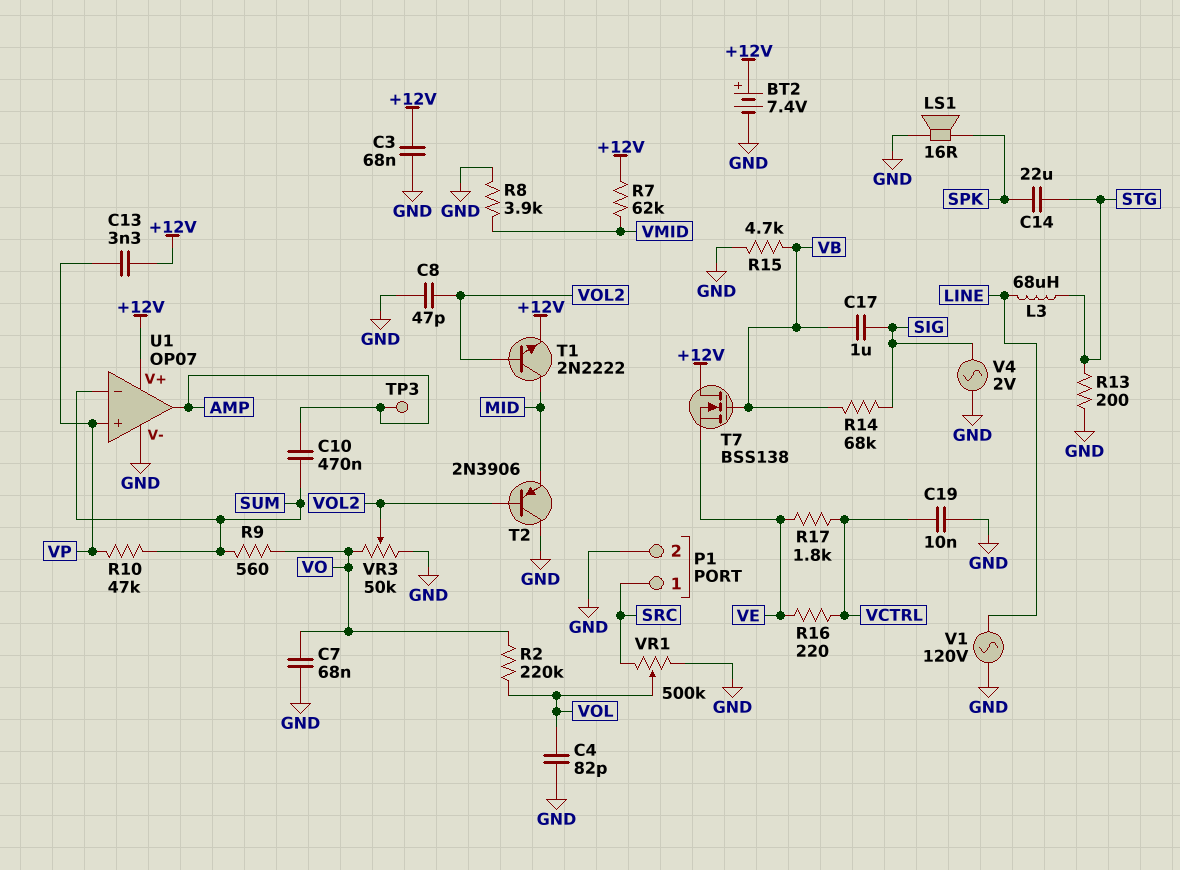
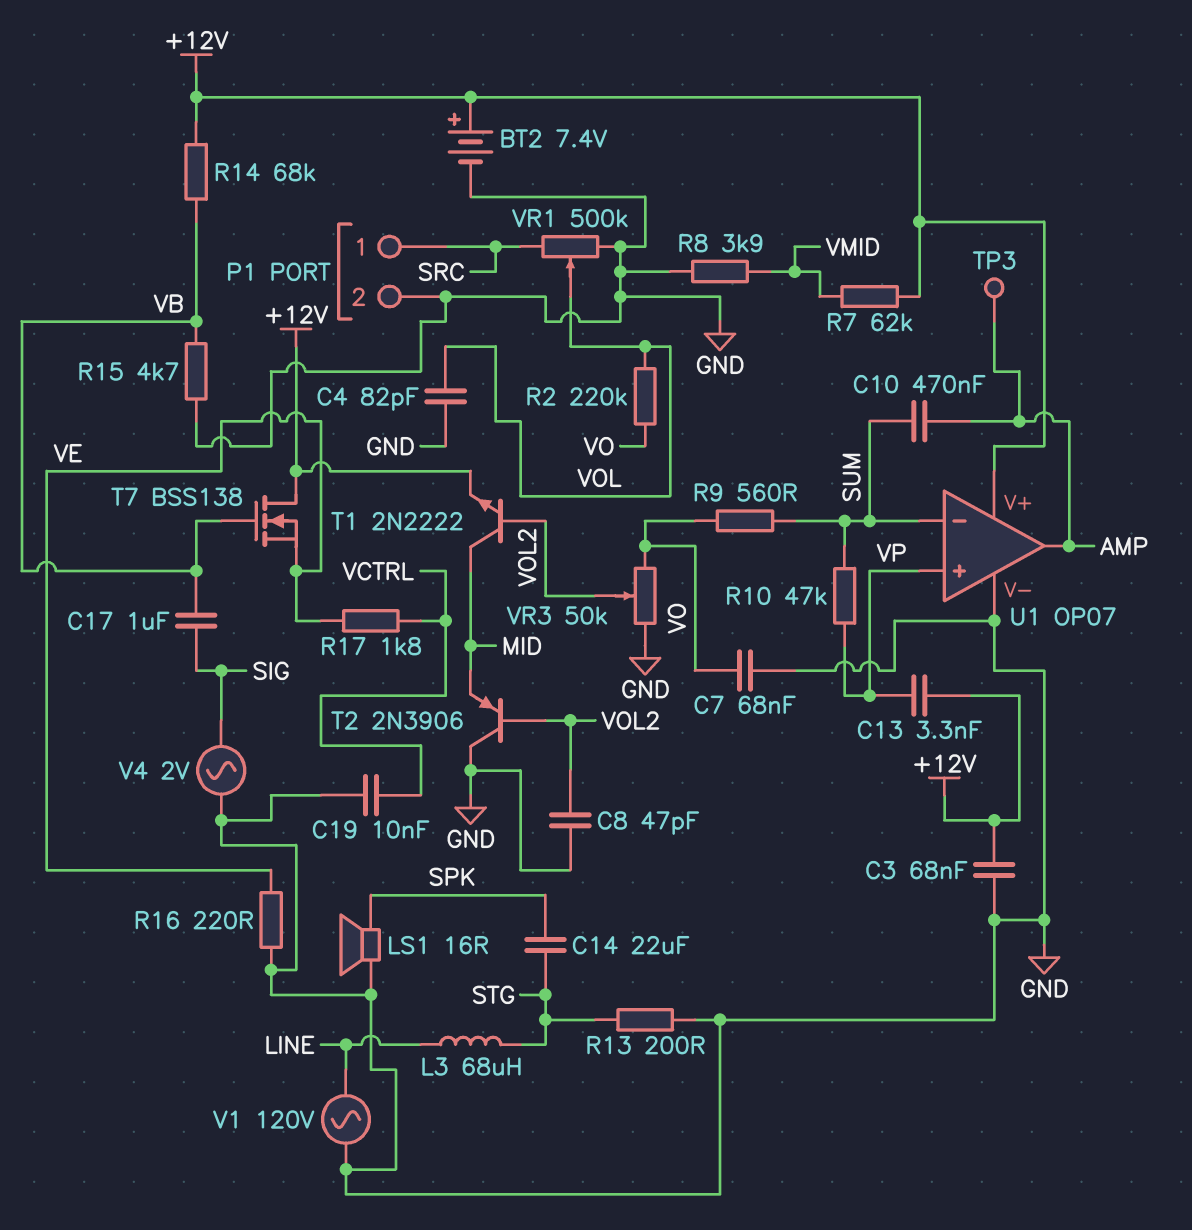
R14: 68k (SIG, VB) -> 68k (+12V, VB)
R16: 220 (VCTRL, VE) -> 220 (GND, VE)

